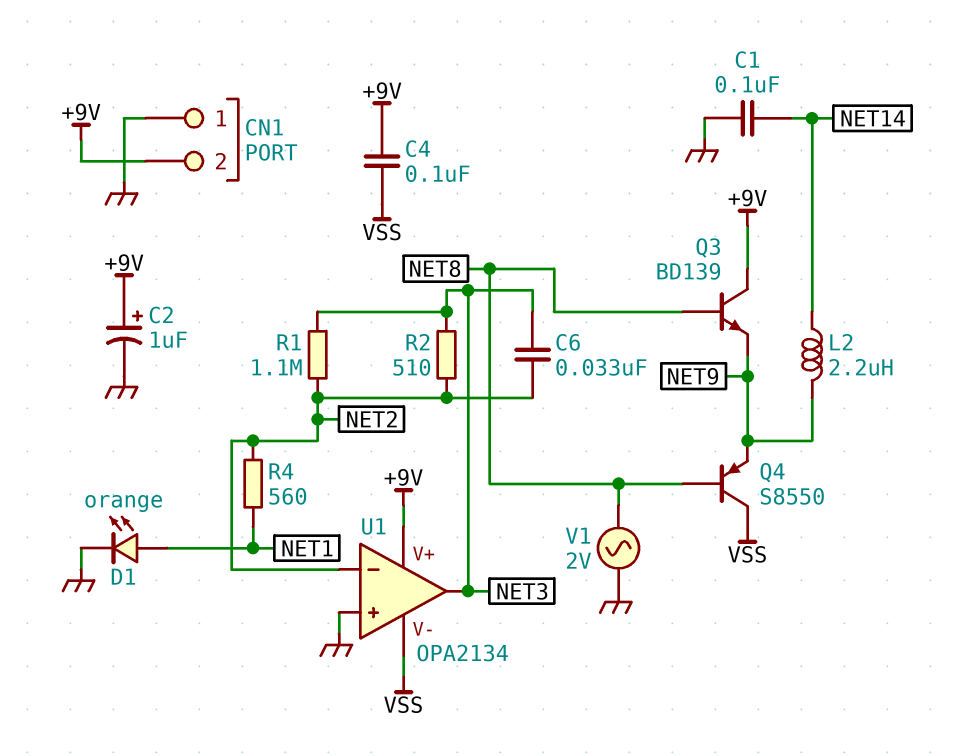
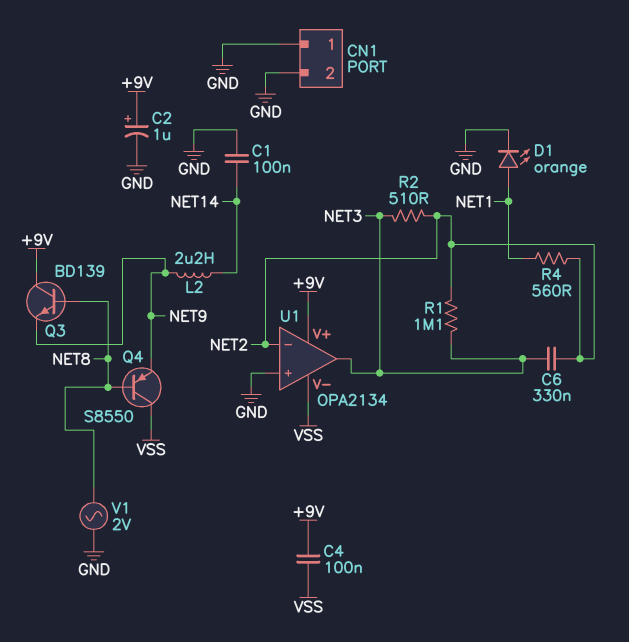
C6: 33nF (NET2, NET3) -> 330nF (NET2, NET3)
CN1 pin 2: +9V -> GND

